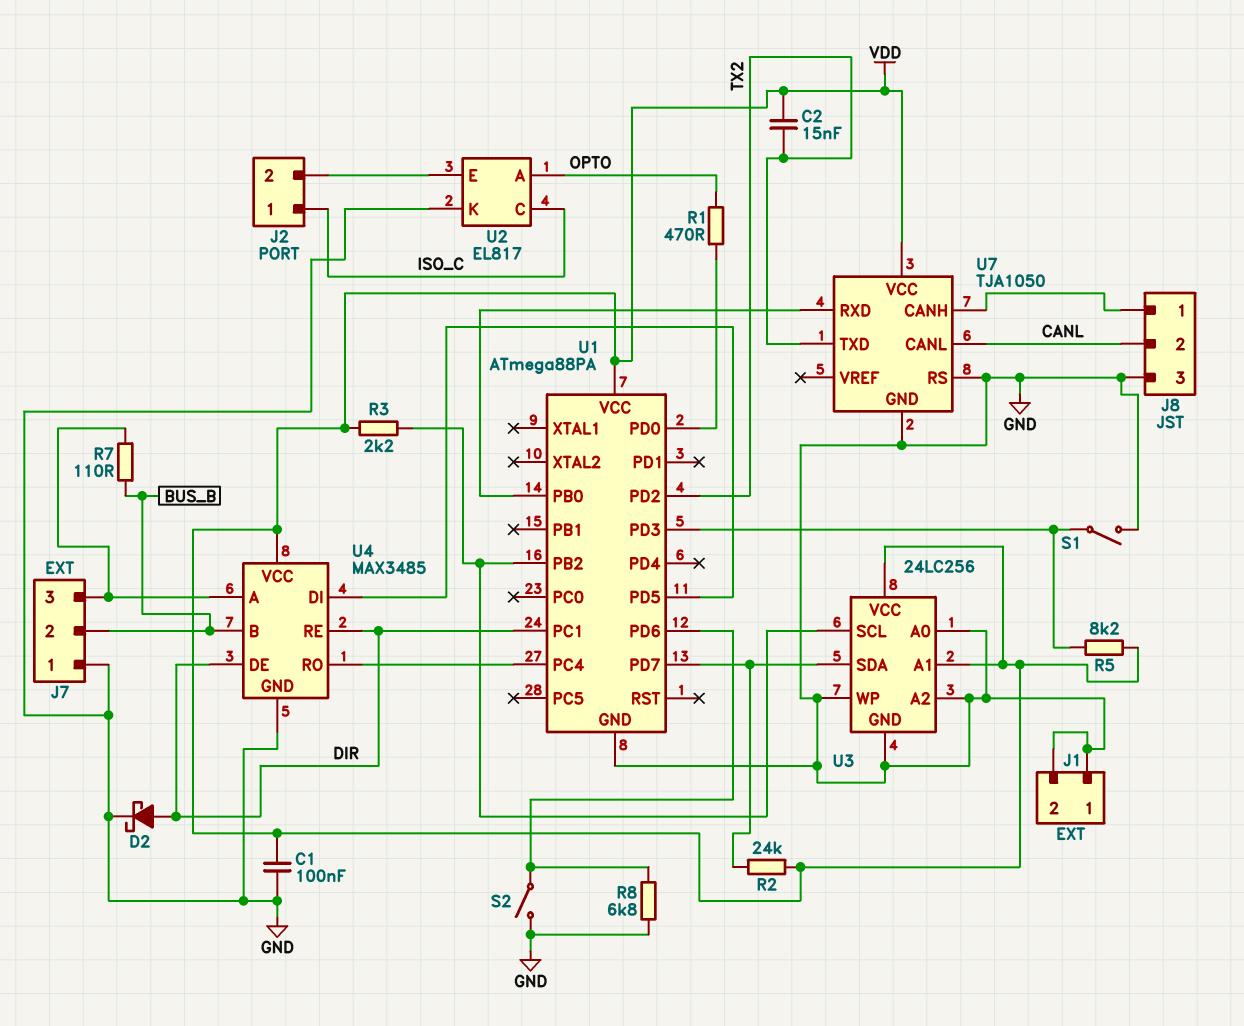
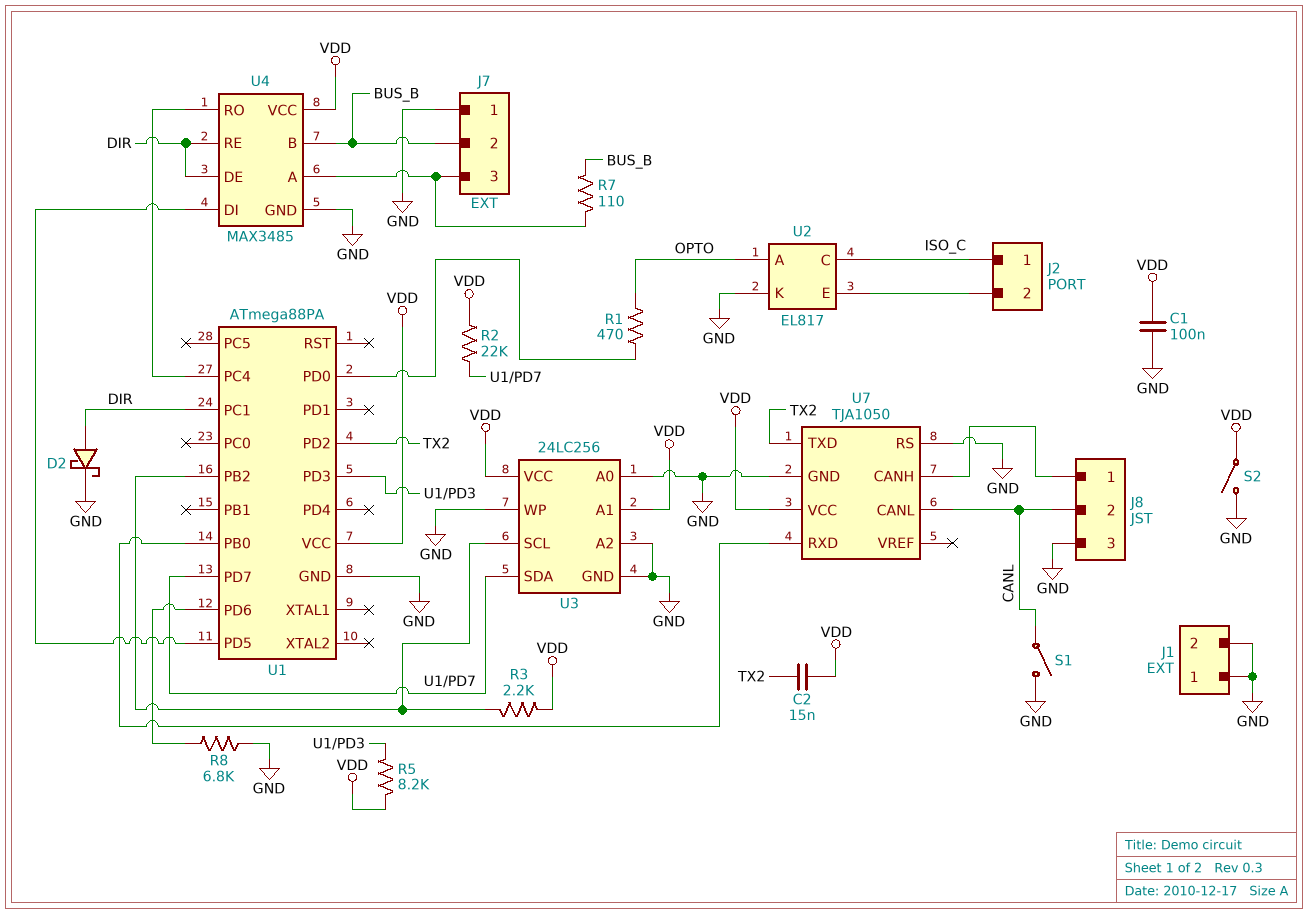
R2: 24k (U1/PD7, VDD) -> 22k (U1/PD7, VDD)
S1: switch (GND, U1/PD3) -> switch (CANL, GND)
S2: switch (GND, U1/PD6) -> switch (GND, VDD)

